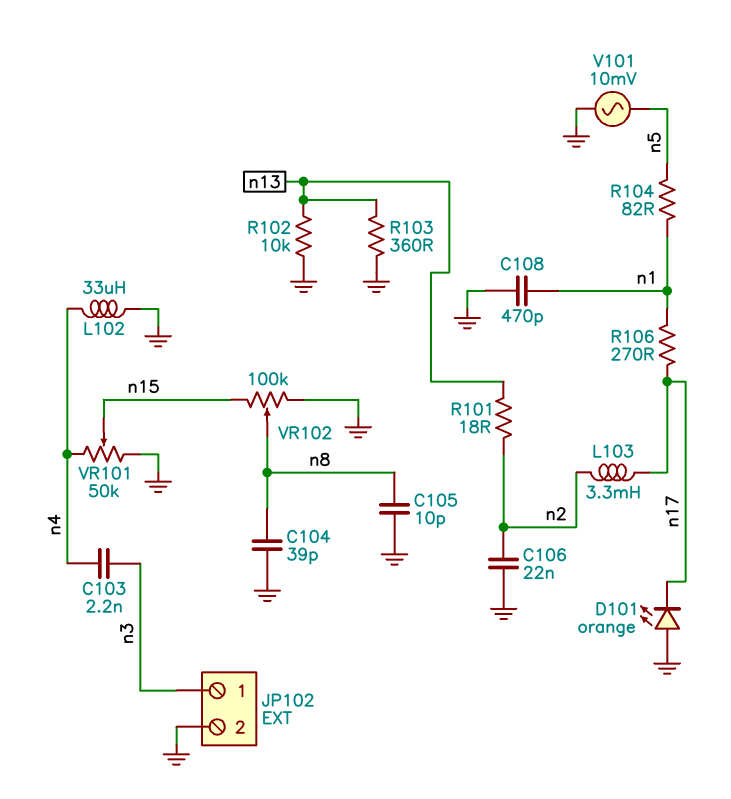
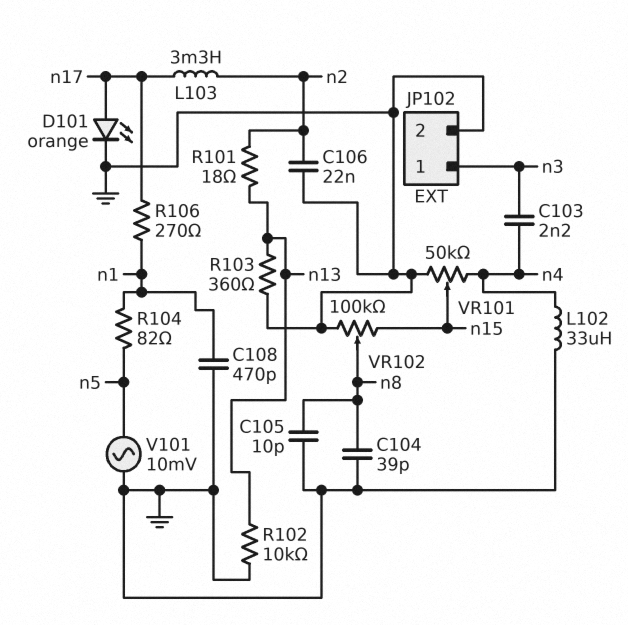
D101: LED orange (A GND, K n17) -> LED orange (A n17, K GND)

